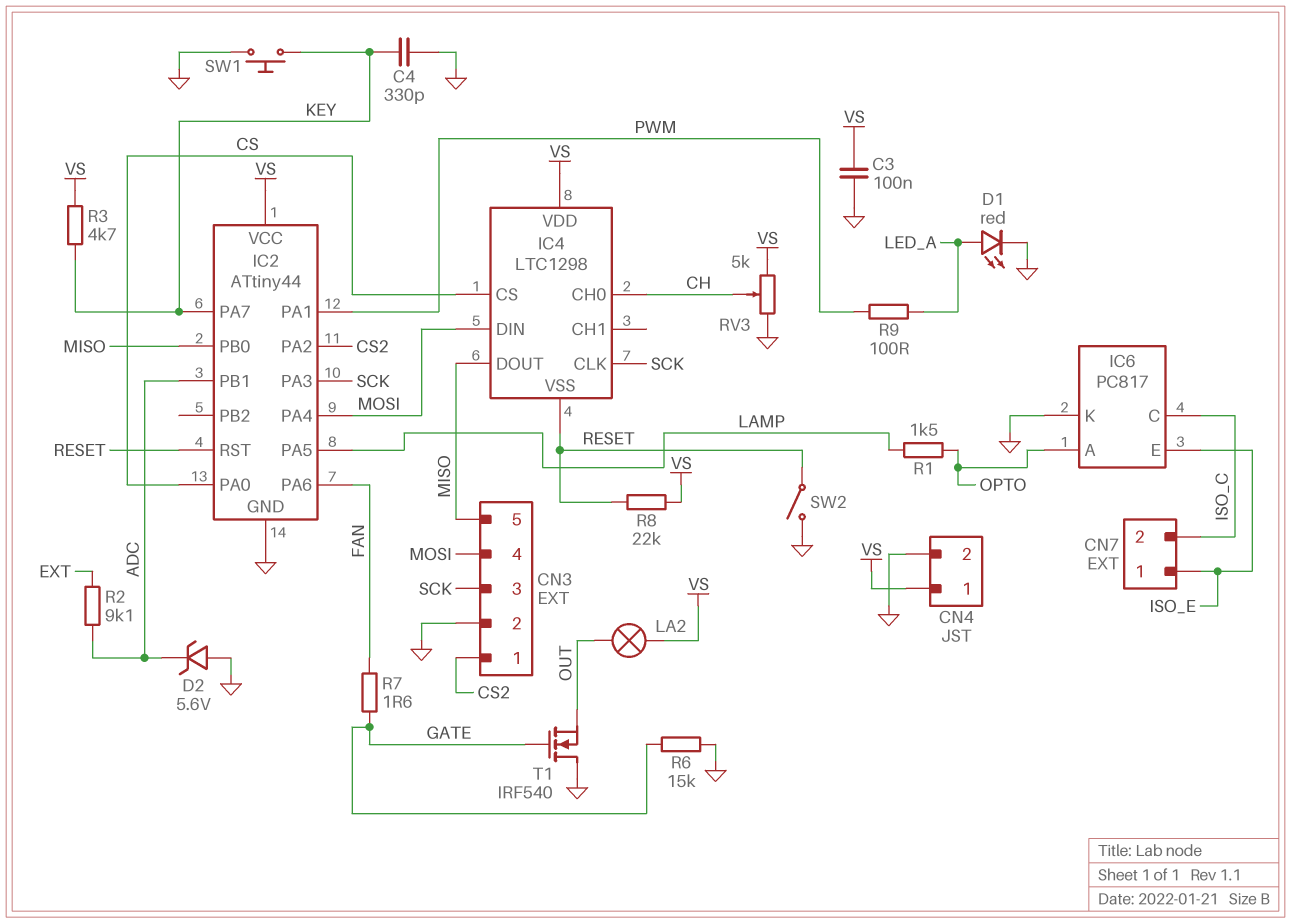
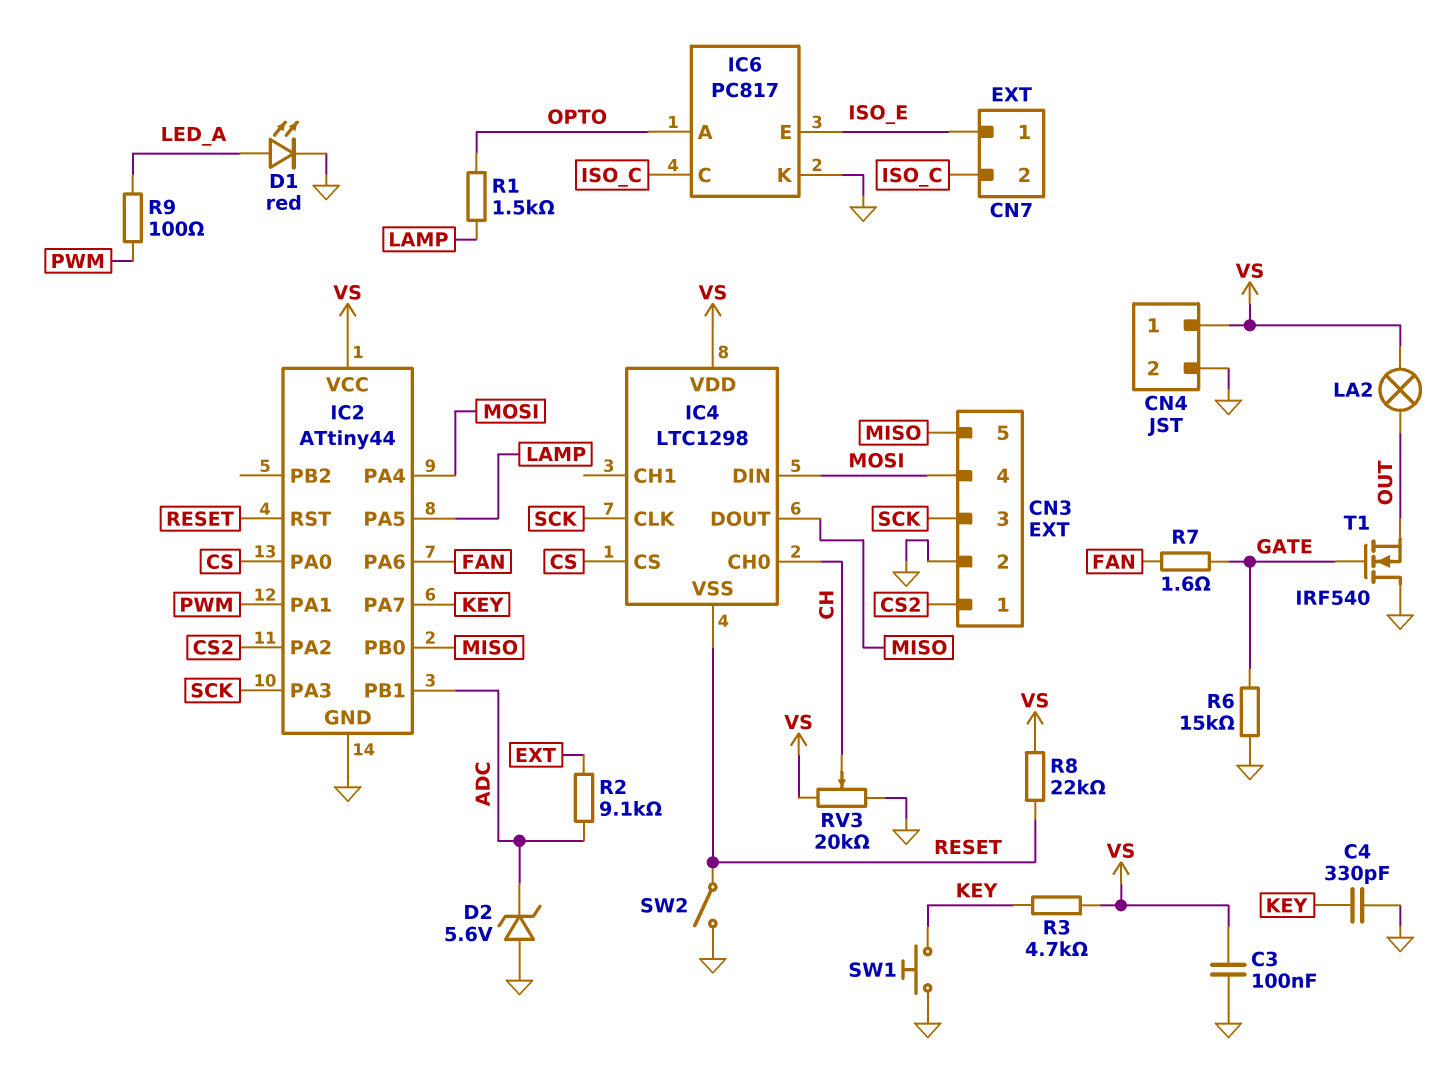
RV3: 5k (GND, VS, wiper CH) -> 20k (GND, VS, wiper CH)

